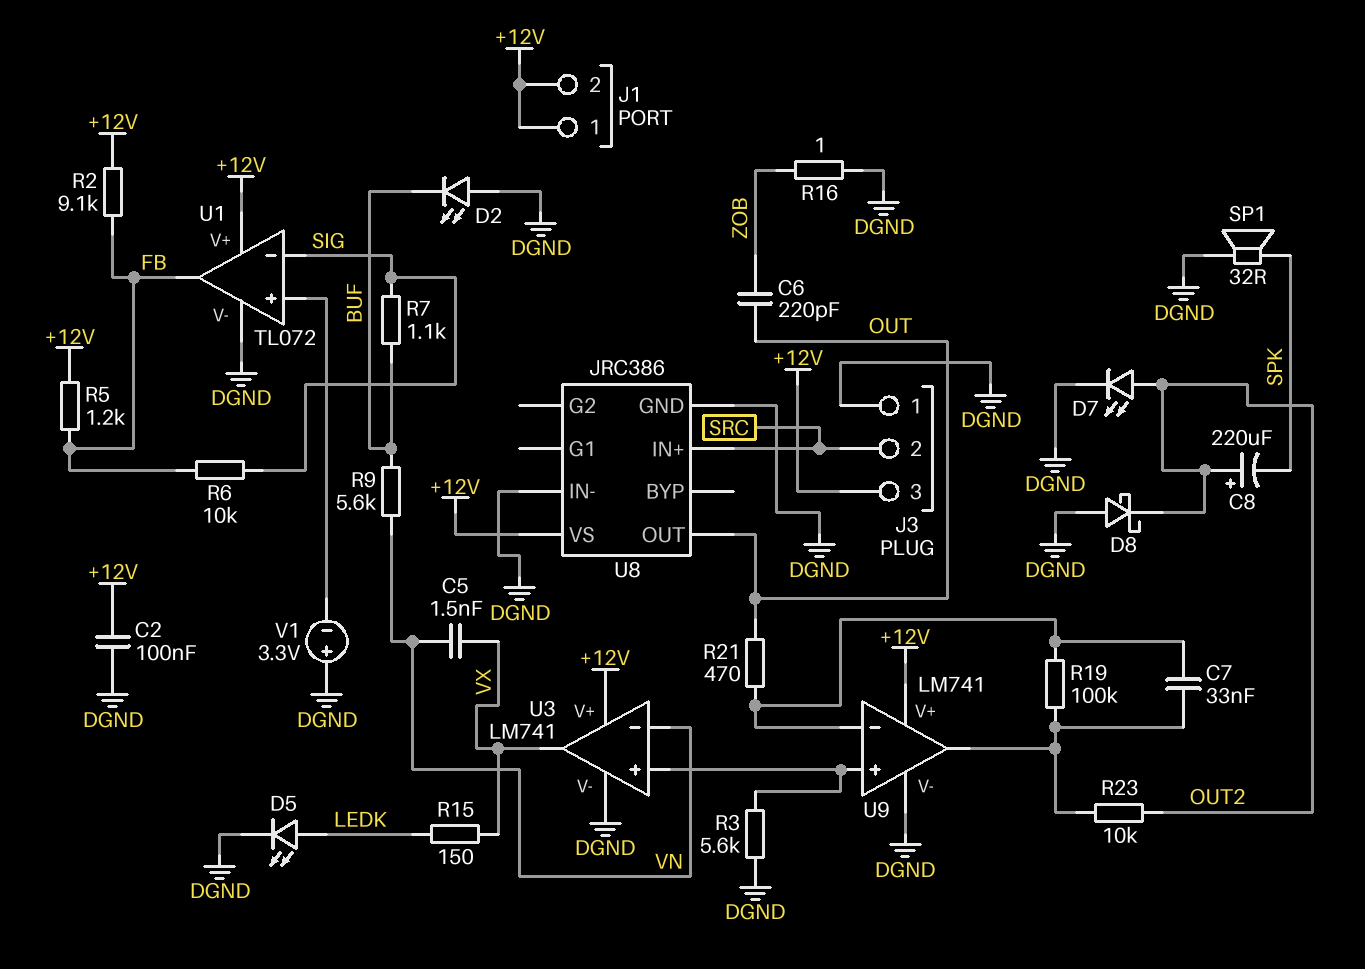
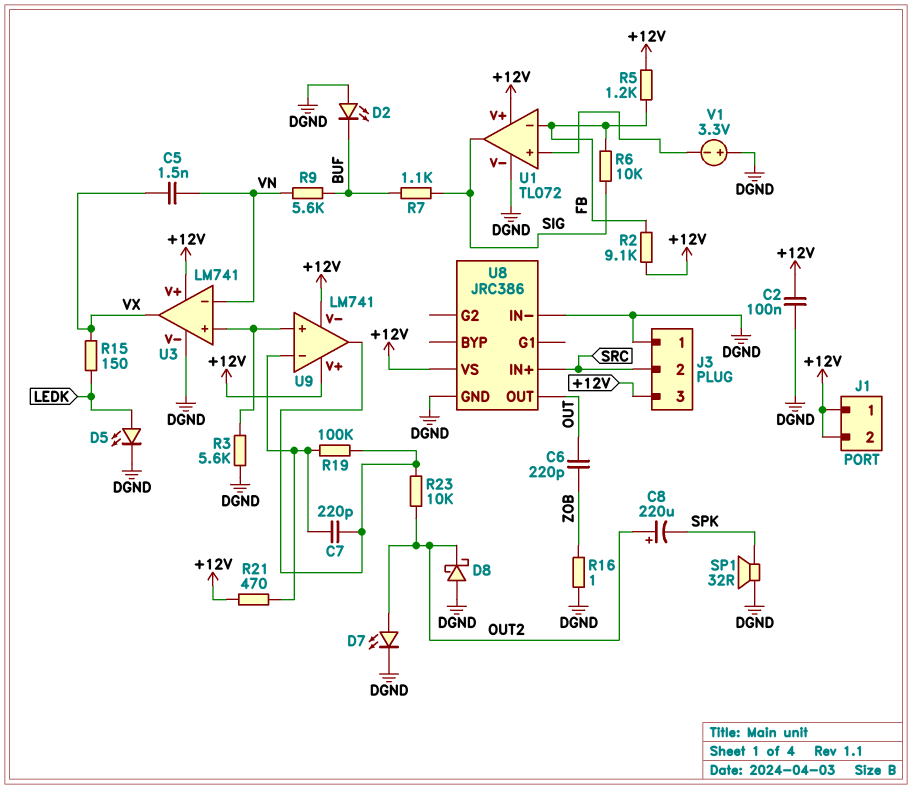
C7: 33nF (U9/in-, U9/out) -> 220pF (U9/in-, U9/out)
R21: 470 (OUT, U9/in-) -> 470 (+12V, U9/in-)
U1 pin in-: SIG -> FB
U1 pin out: FB -> SIG
U9 pin V-: DGND -> +12V

